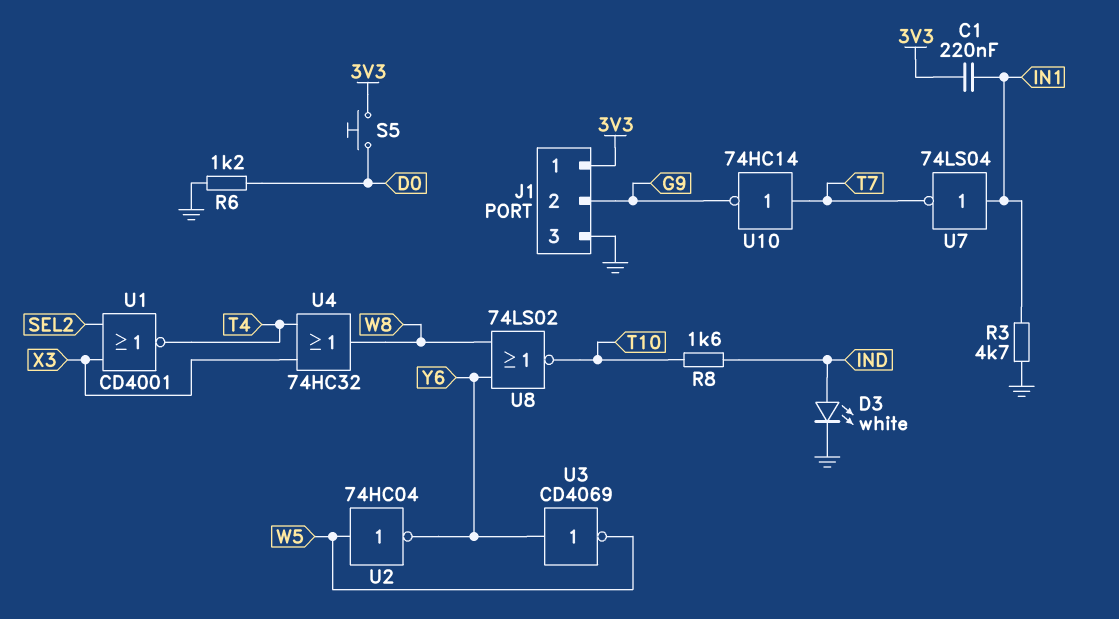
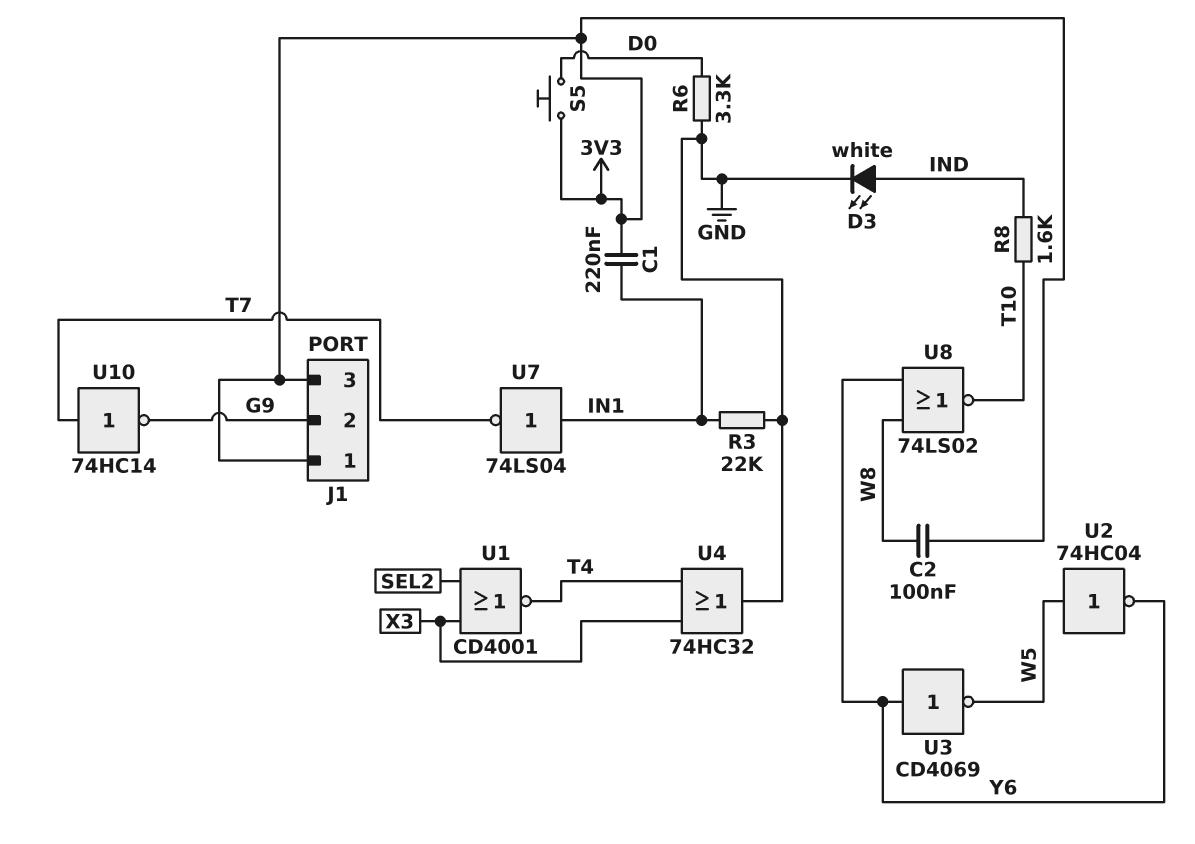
C2: none -> 100nF (3V3, W8)
J1 pin 3: GND -> 3V3
R3: 4.7k (GND, IN1) -> 22k (GND, IN1)
R6: 1.2k (D0, GND) -> 3.3k (D0, GND)
U4: OR 74HC32 (in T4, in X3, out W8) -> OR 74HC32 (in T4, in X3, out GND)

